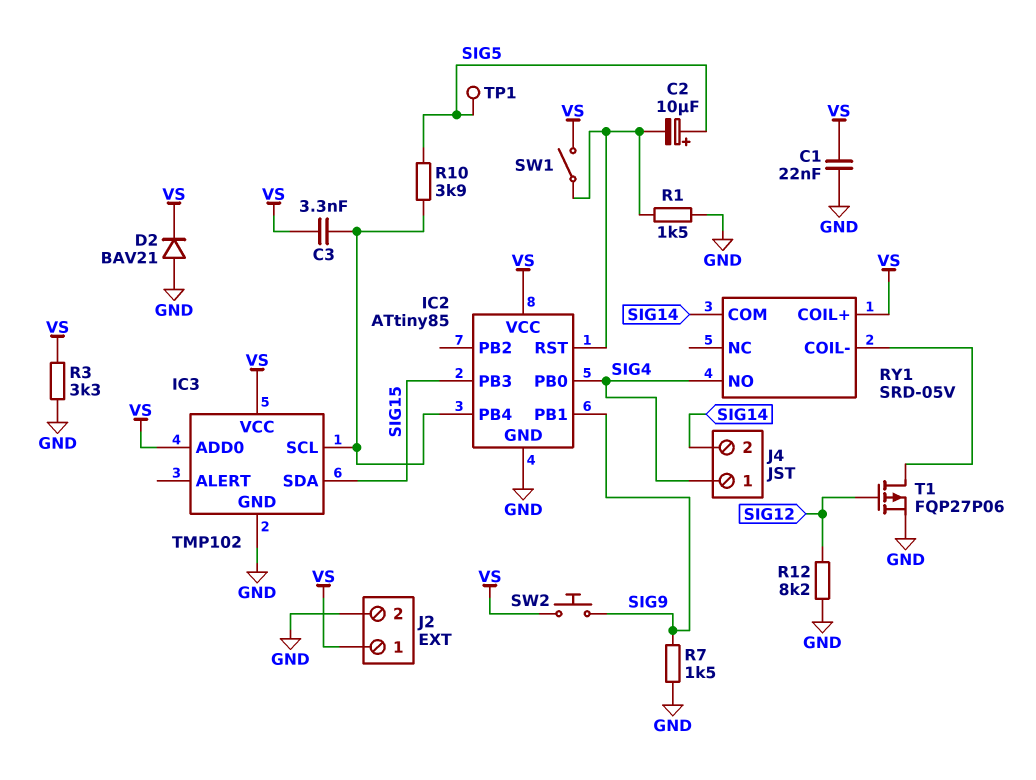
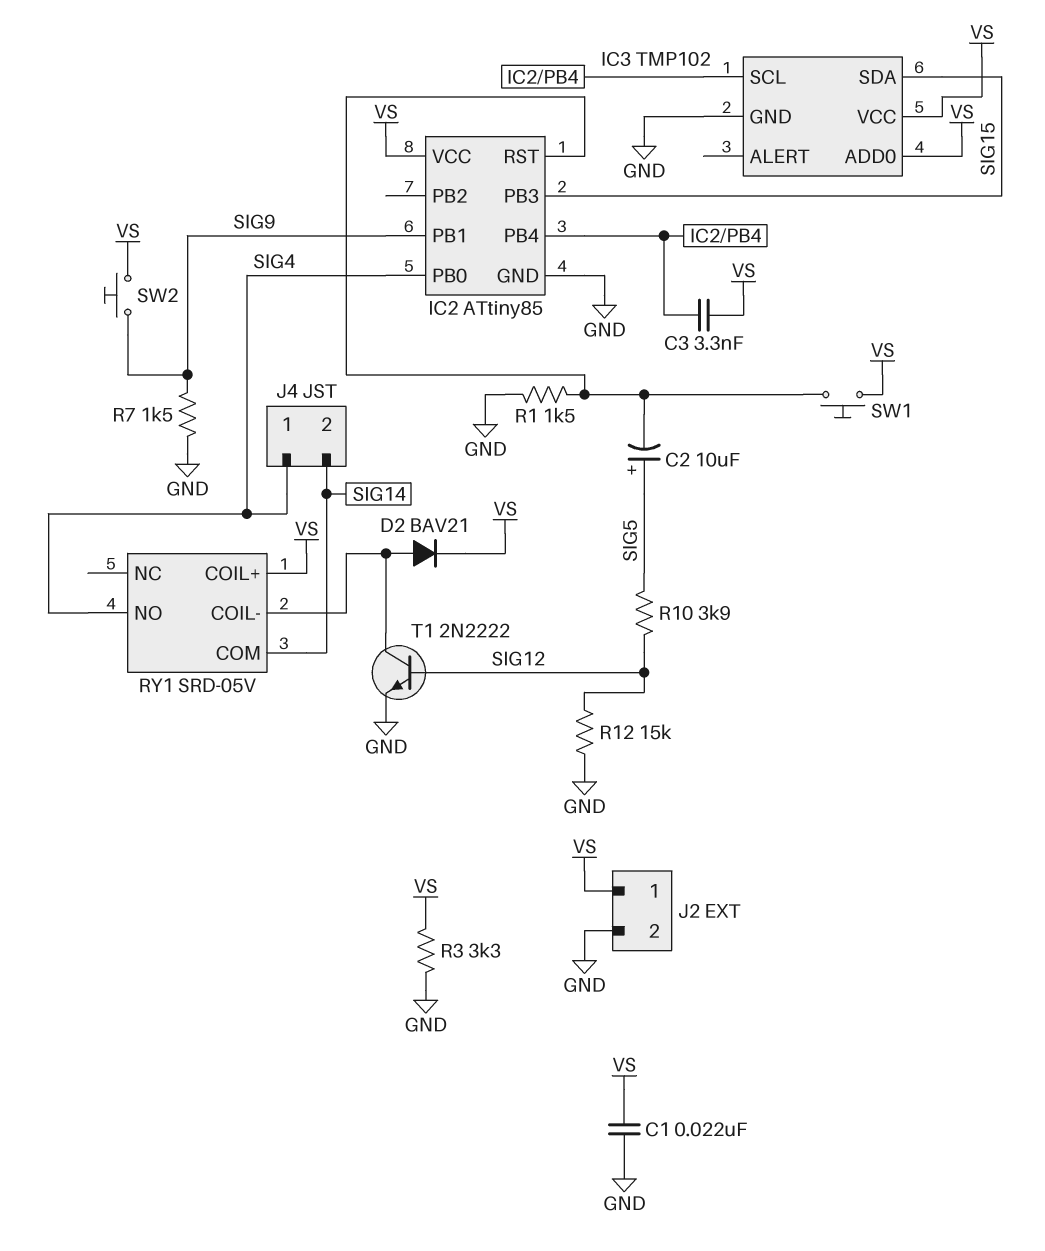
D2: diode BAV21 (A GND, K VS) -> diode BAV21 (A RY1/COIL-, K VS)
R10: 3.9k (IC2/PB4, SIG5) -> 3.9k (SIG5, SIG12)
R12: 8.2k (GND, SIG12) -> 15k (GND, SIG12)
SW1: switch (IC2/RST, VS) -> button (IC2/RST, VS)
T1: PMOS FQP27P06 (G SIG12, D RY1/COIL-, S GND) -> NPN 2N2222 (B SIG12, C RY1/COIL-, E GND)
TP1: test point (SIG5) -> none

